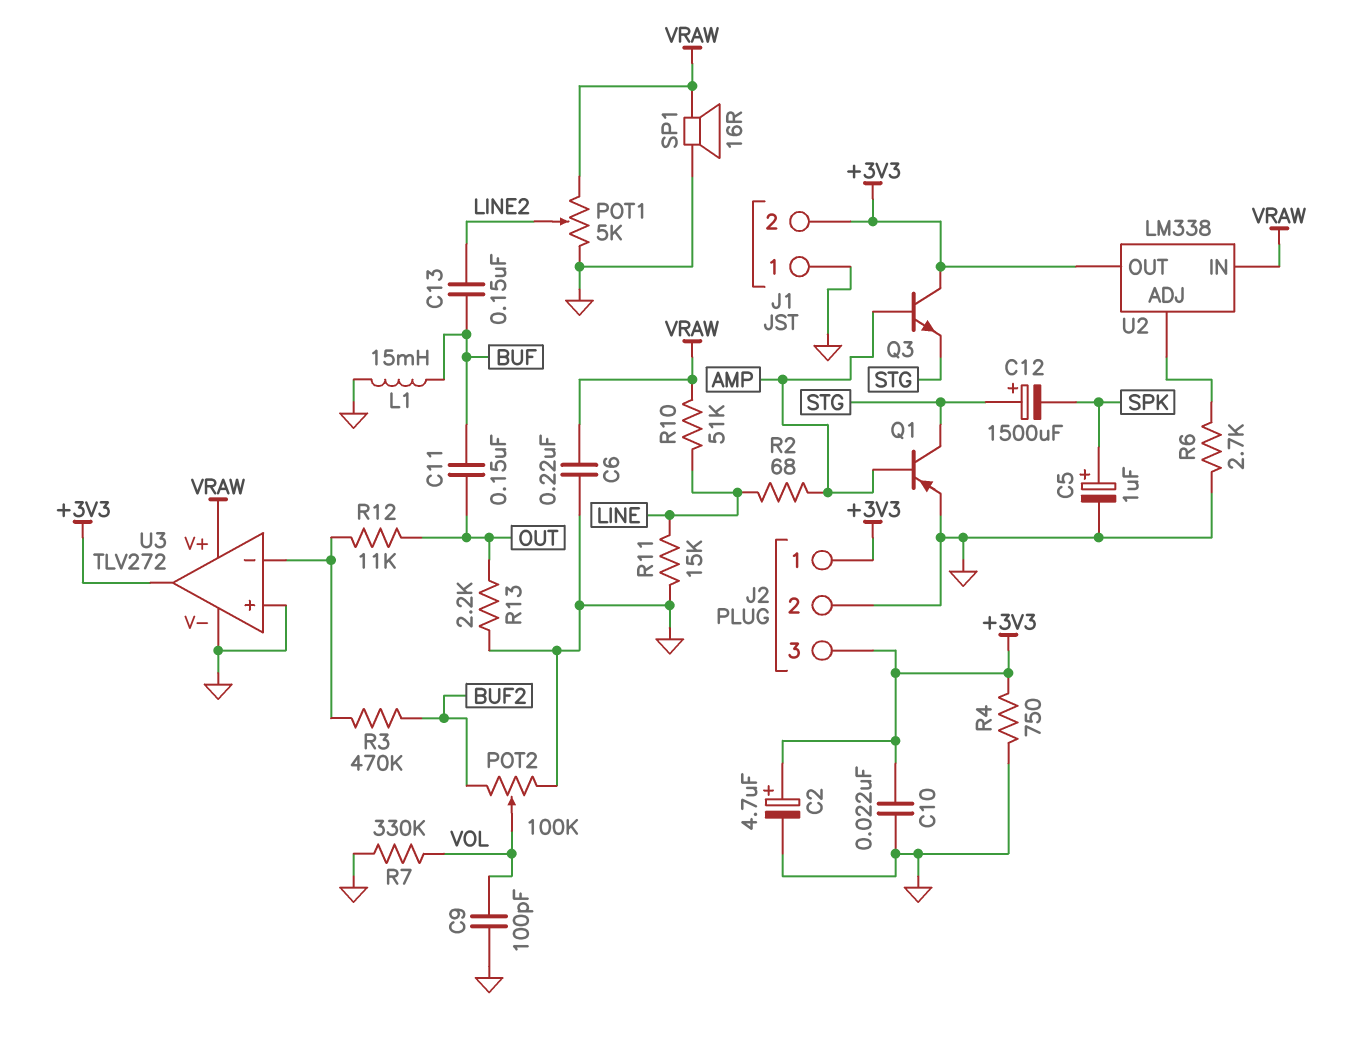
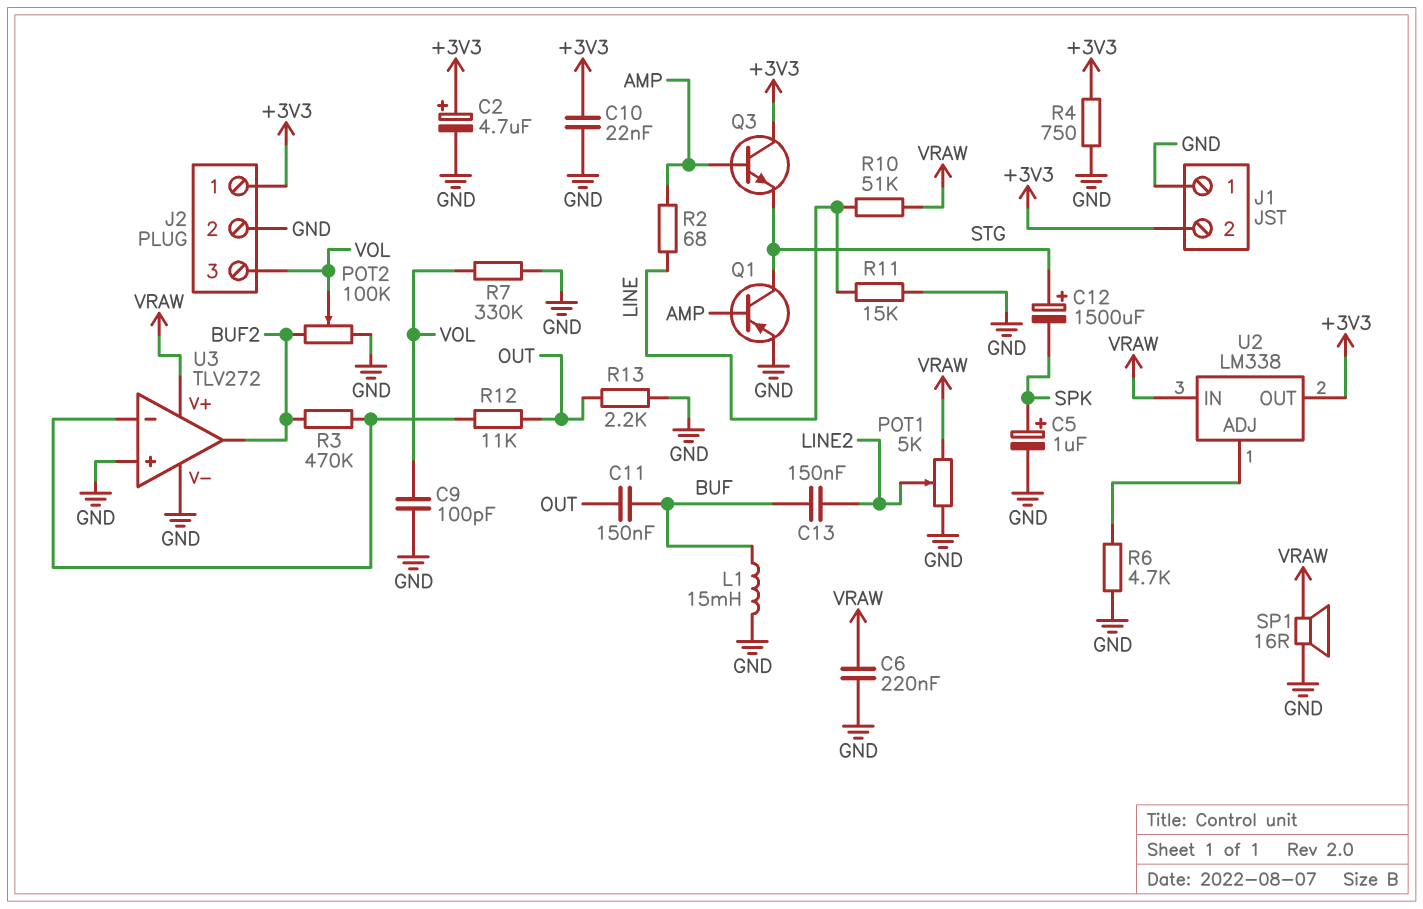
J2 pin 3: +3V3 -> VOL
R6: 2.7k (GND, U2/ADJ) -> 4.7k (GND, U2/ADJ)
U3 pin out: +3V3 -> BUF2

